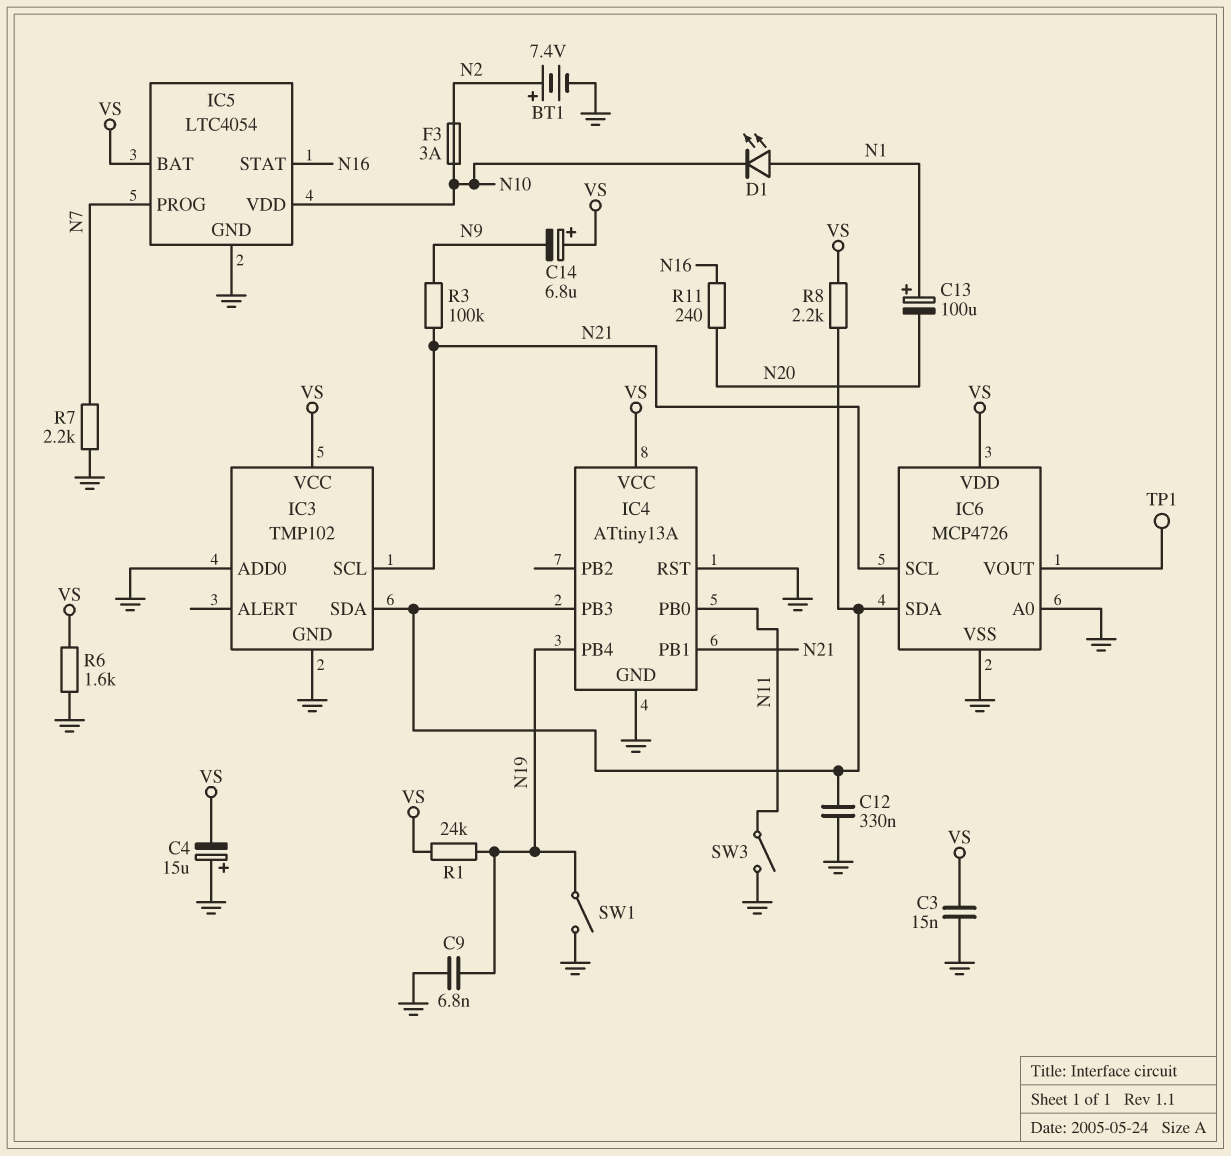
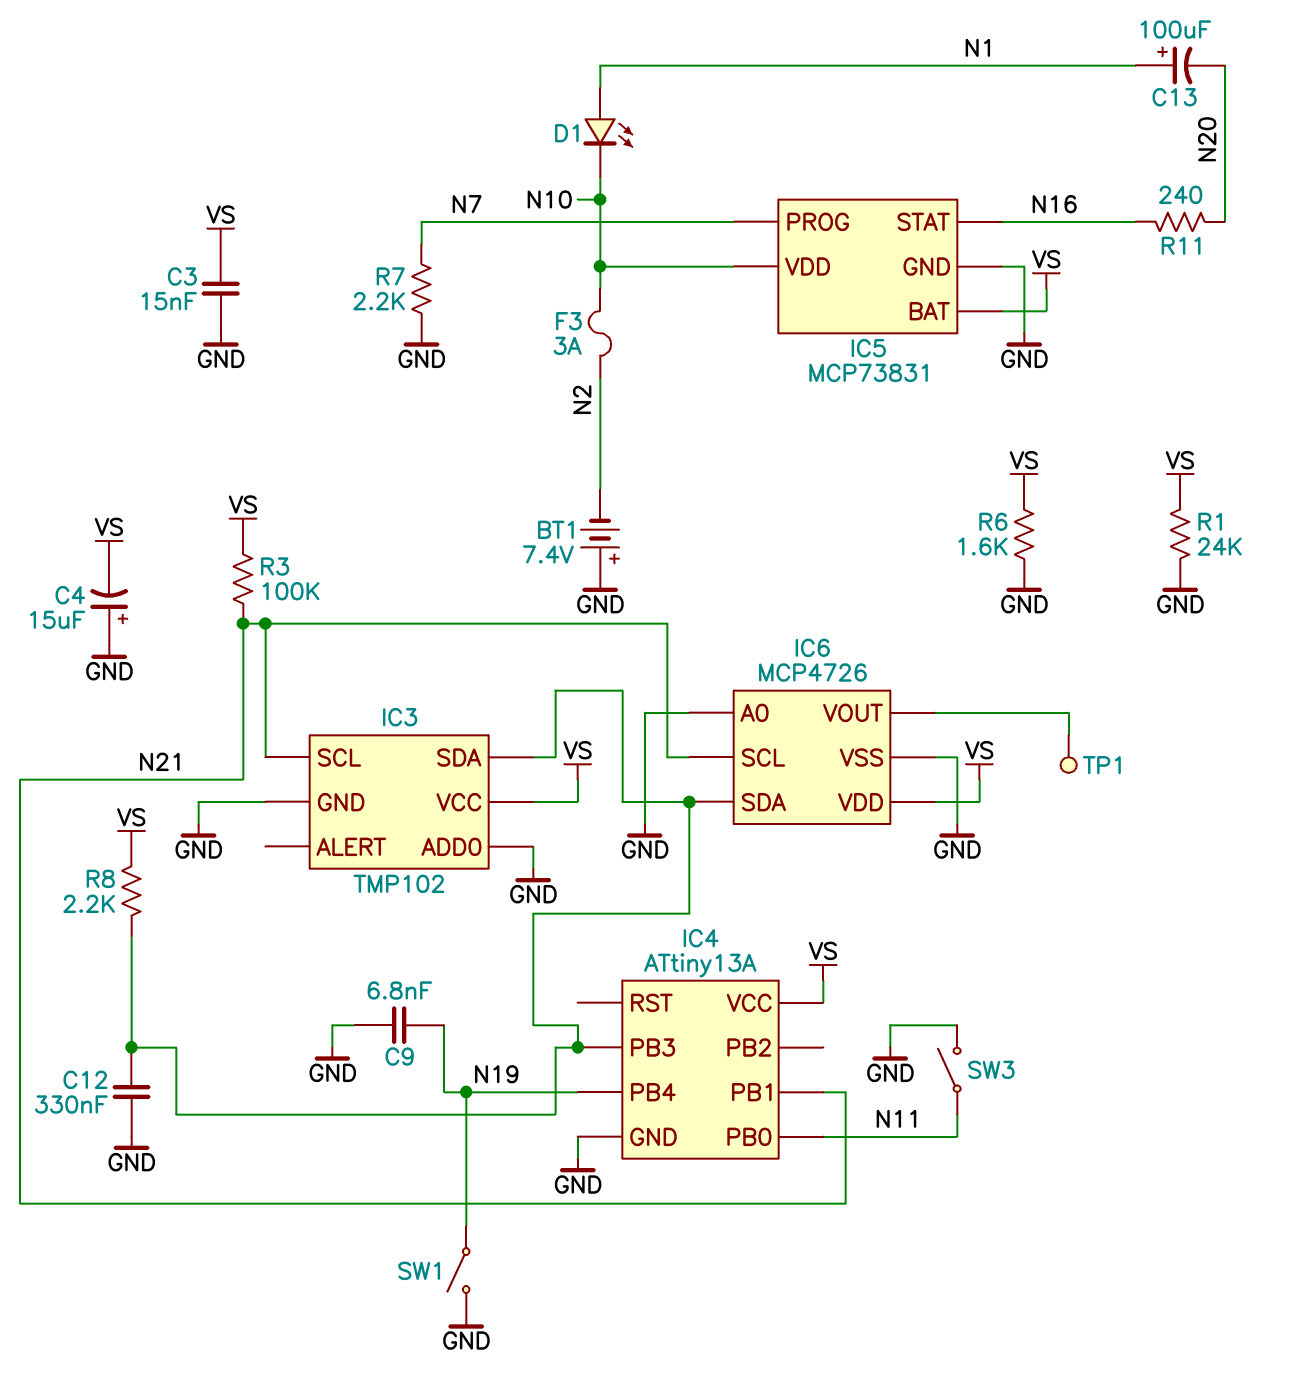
BT1: 7.4V (plus N2, minus GND) -> 7.4V (plus GND, minus N2)
C14: 6.8uF (plus VS, minus N9) -> none
IC4 pin RST: GND -> none
IC5: LTC4054 -> MCP73831
R1: 24k (N19, VS) -> 24k (GND, VS)
R3: 100k (N9, N21) -> 100k (N21, VS)

